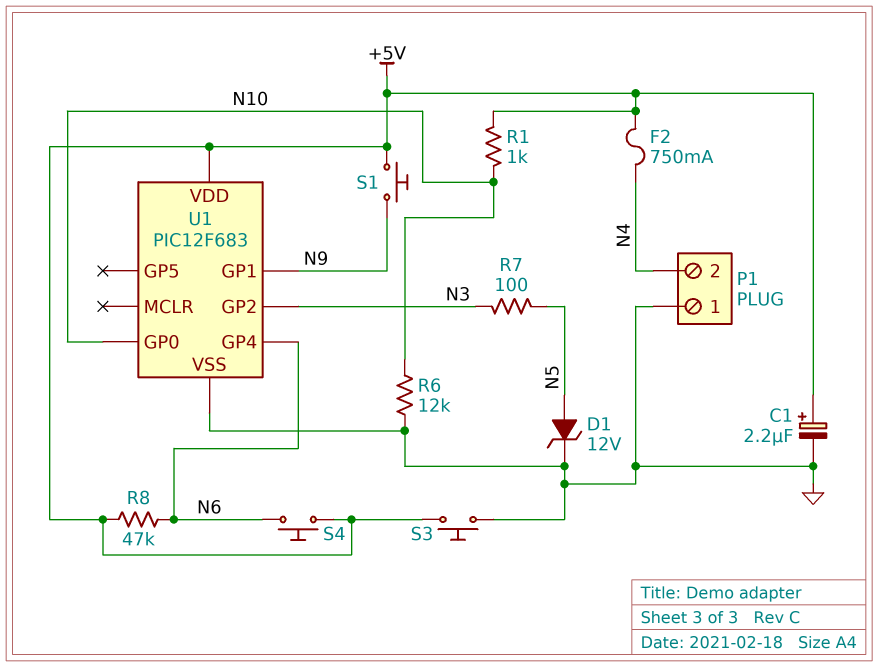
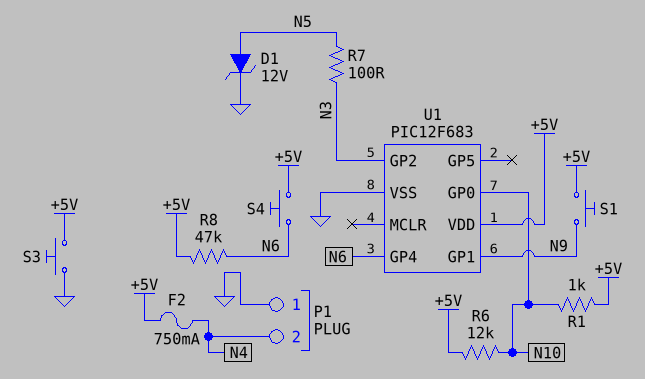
C1: 2.2uF (plus +5V, minus GND) -> none
R6: 12k (GND, N10) -> 12k (+5V, N10)

